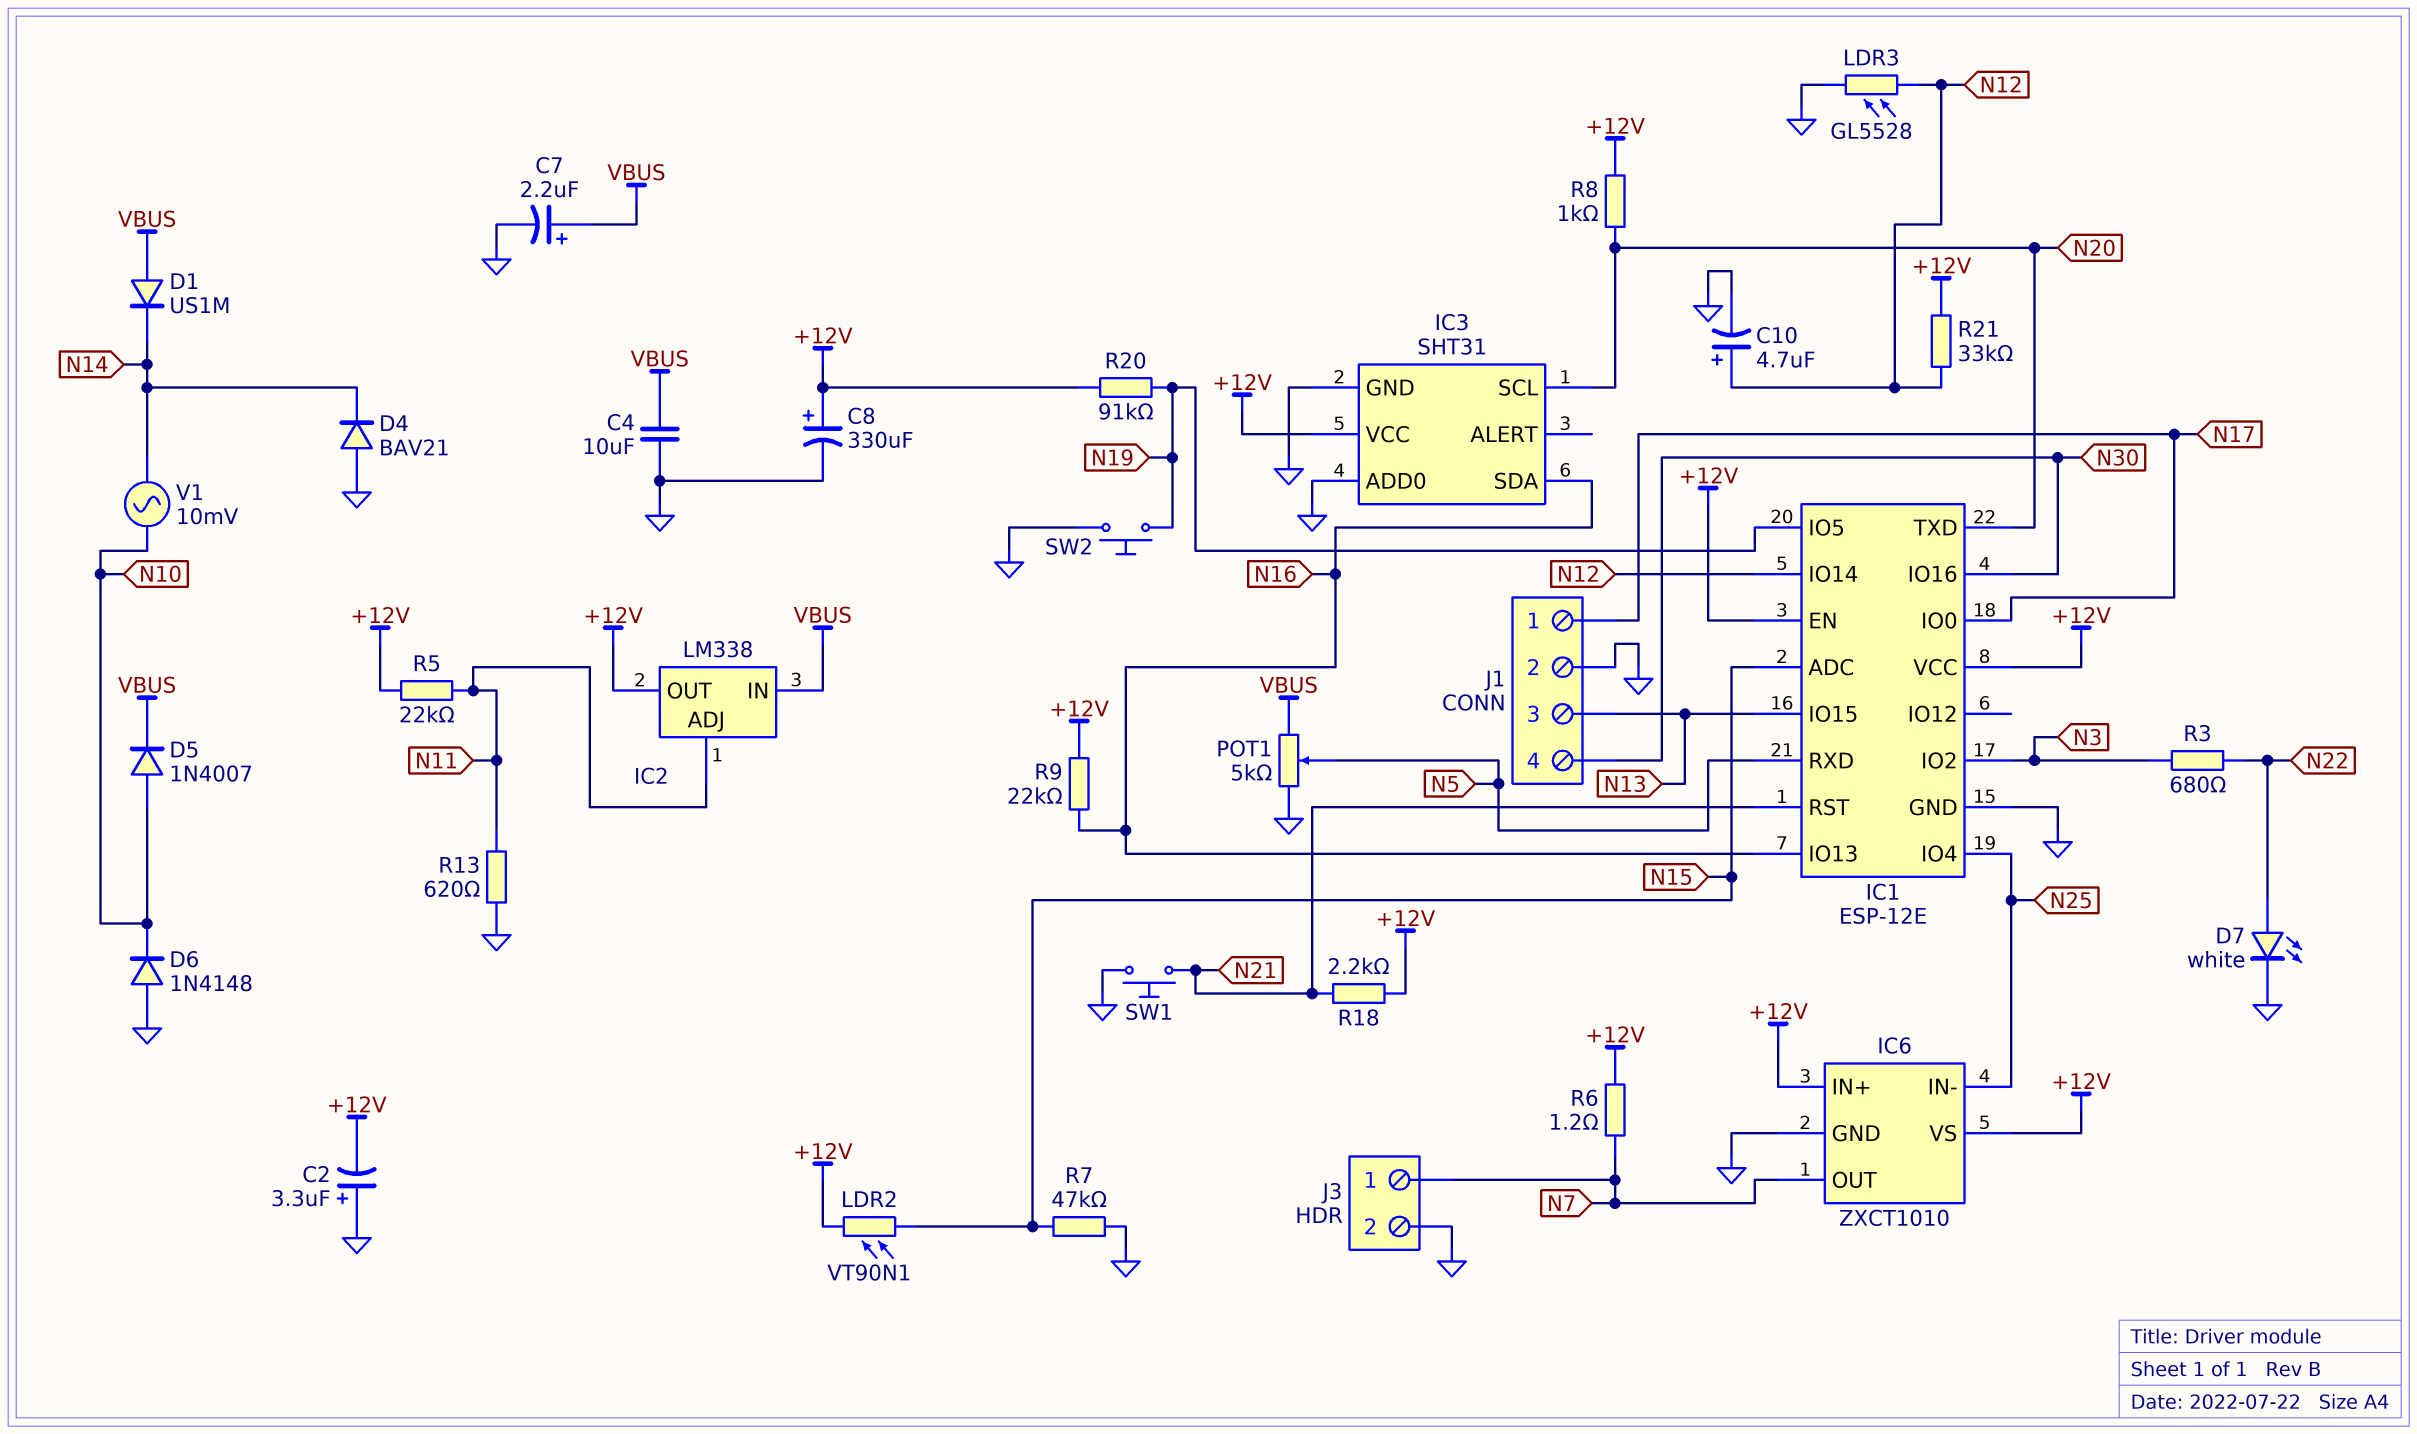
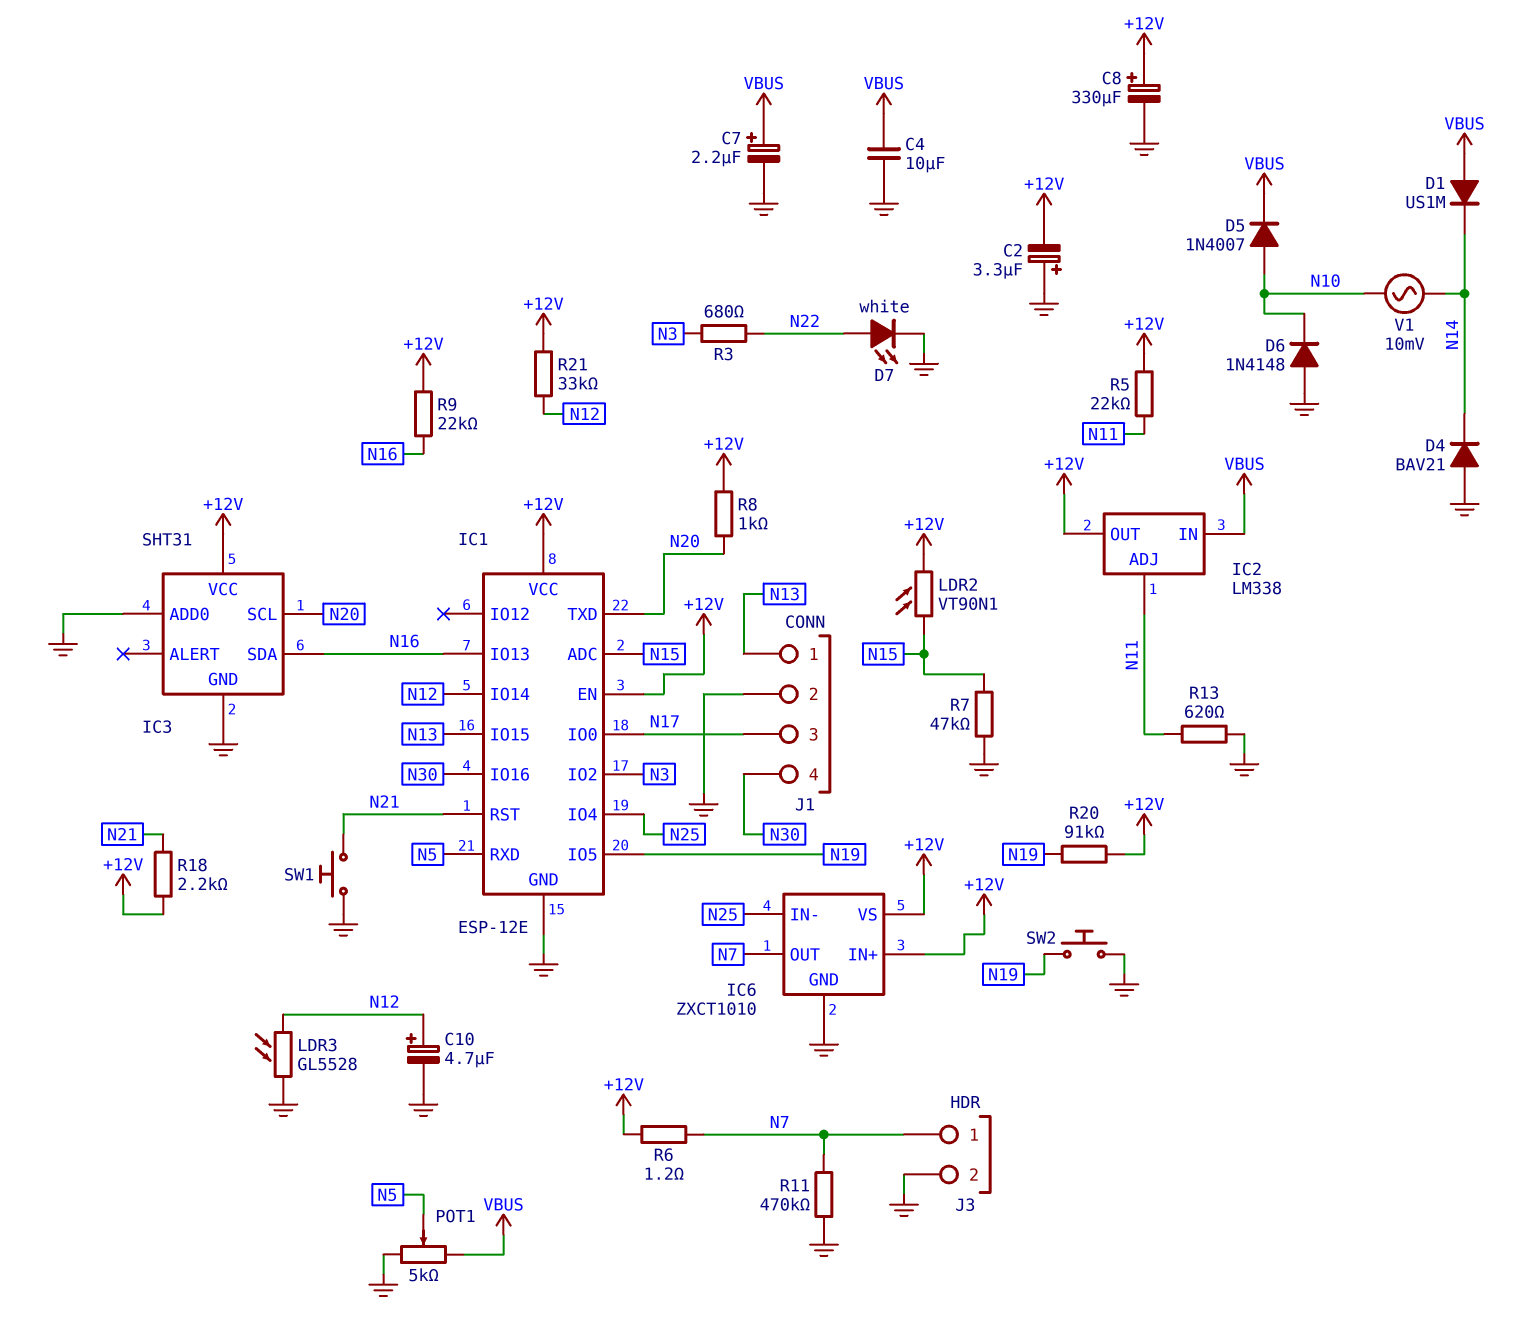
J1 pin 1: N17 -> N13
J1 pin 3: N13 -> N17
R11: none -> 470k (GND, N7)

